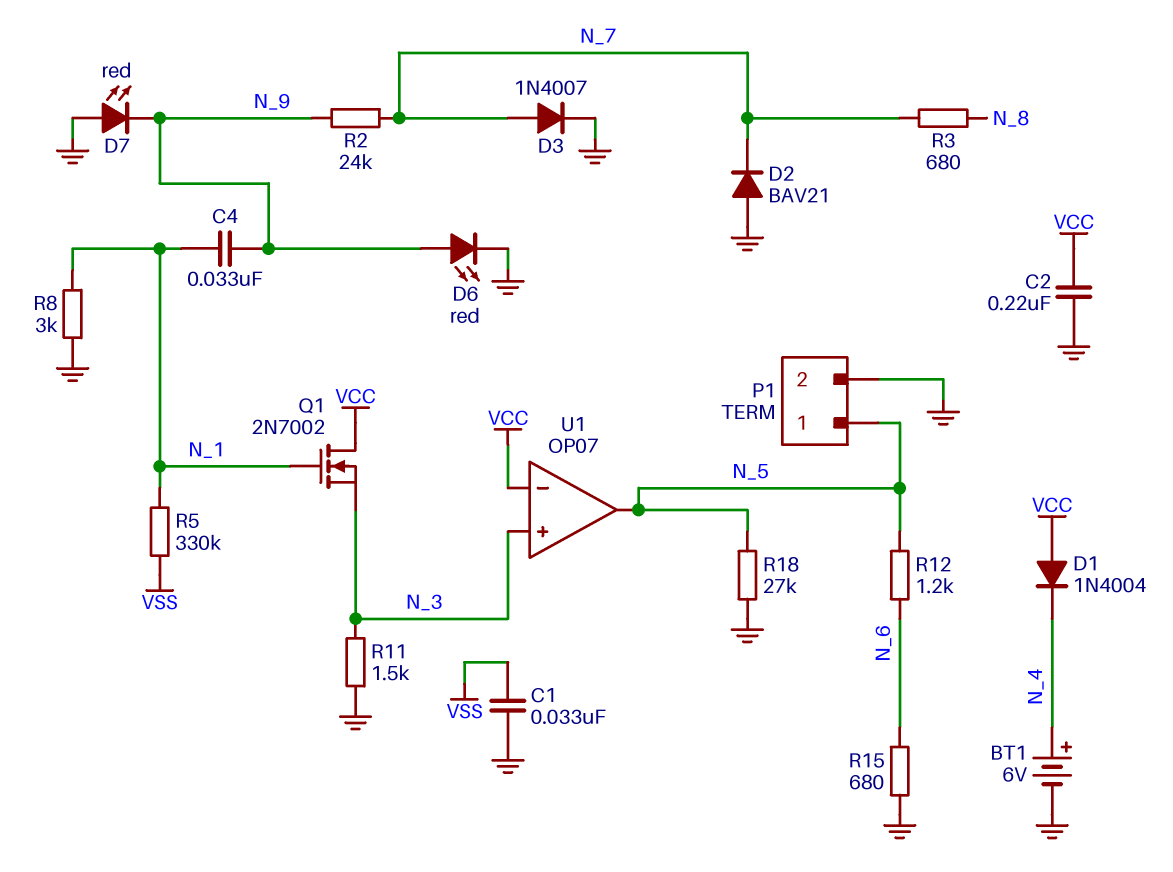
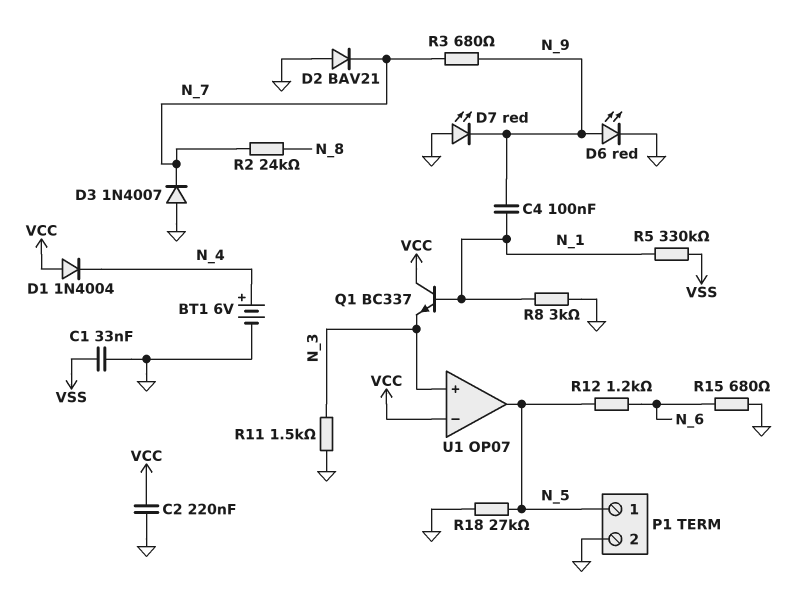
C4: 33nF (N_1, N_9) -> 100nF (N_1, N_9)
D3: diode 1N4007 (A N_7, K GND) -> diode 1N4007 (A GND, K N_7)
Q1: NMOS 2N7002 (G N_1, D VCC, S N_3) -> NPN BC337 (B N_1, C VCC, E N_3)
R2: 24k (N_7, N_9) -> 24k (N_7, N_8)
R3: 680 (N_7, N_8) -> 680 (N_7, N_9)

